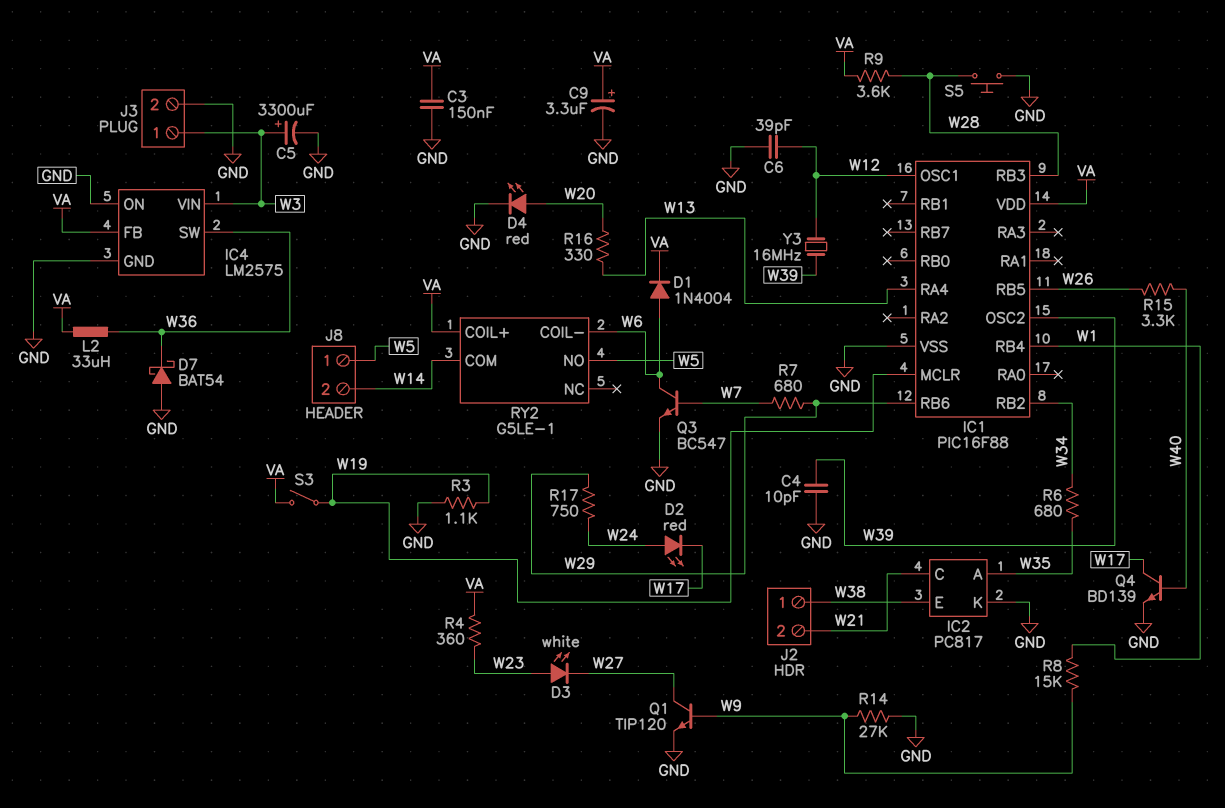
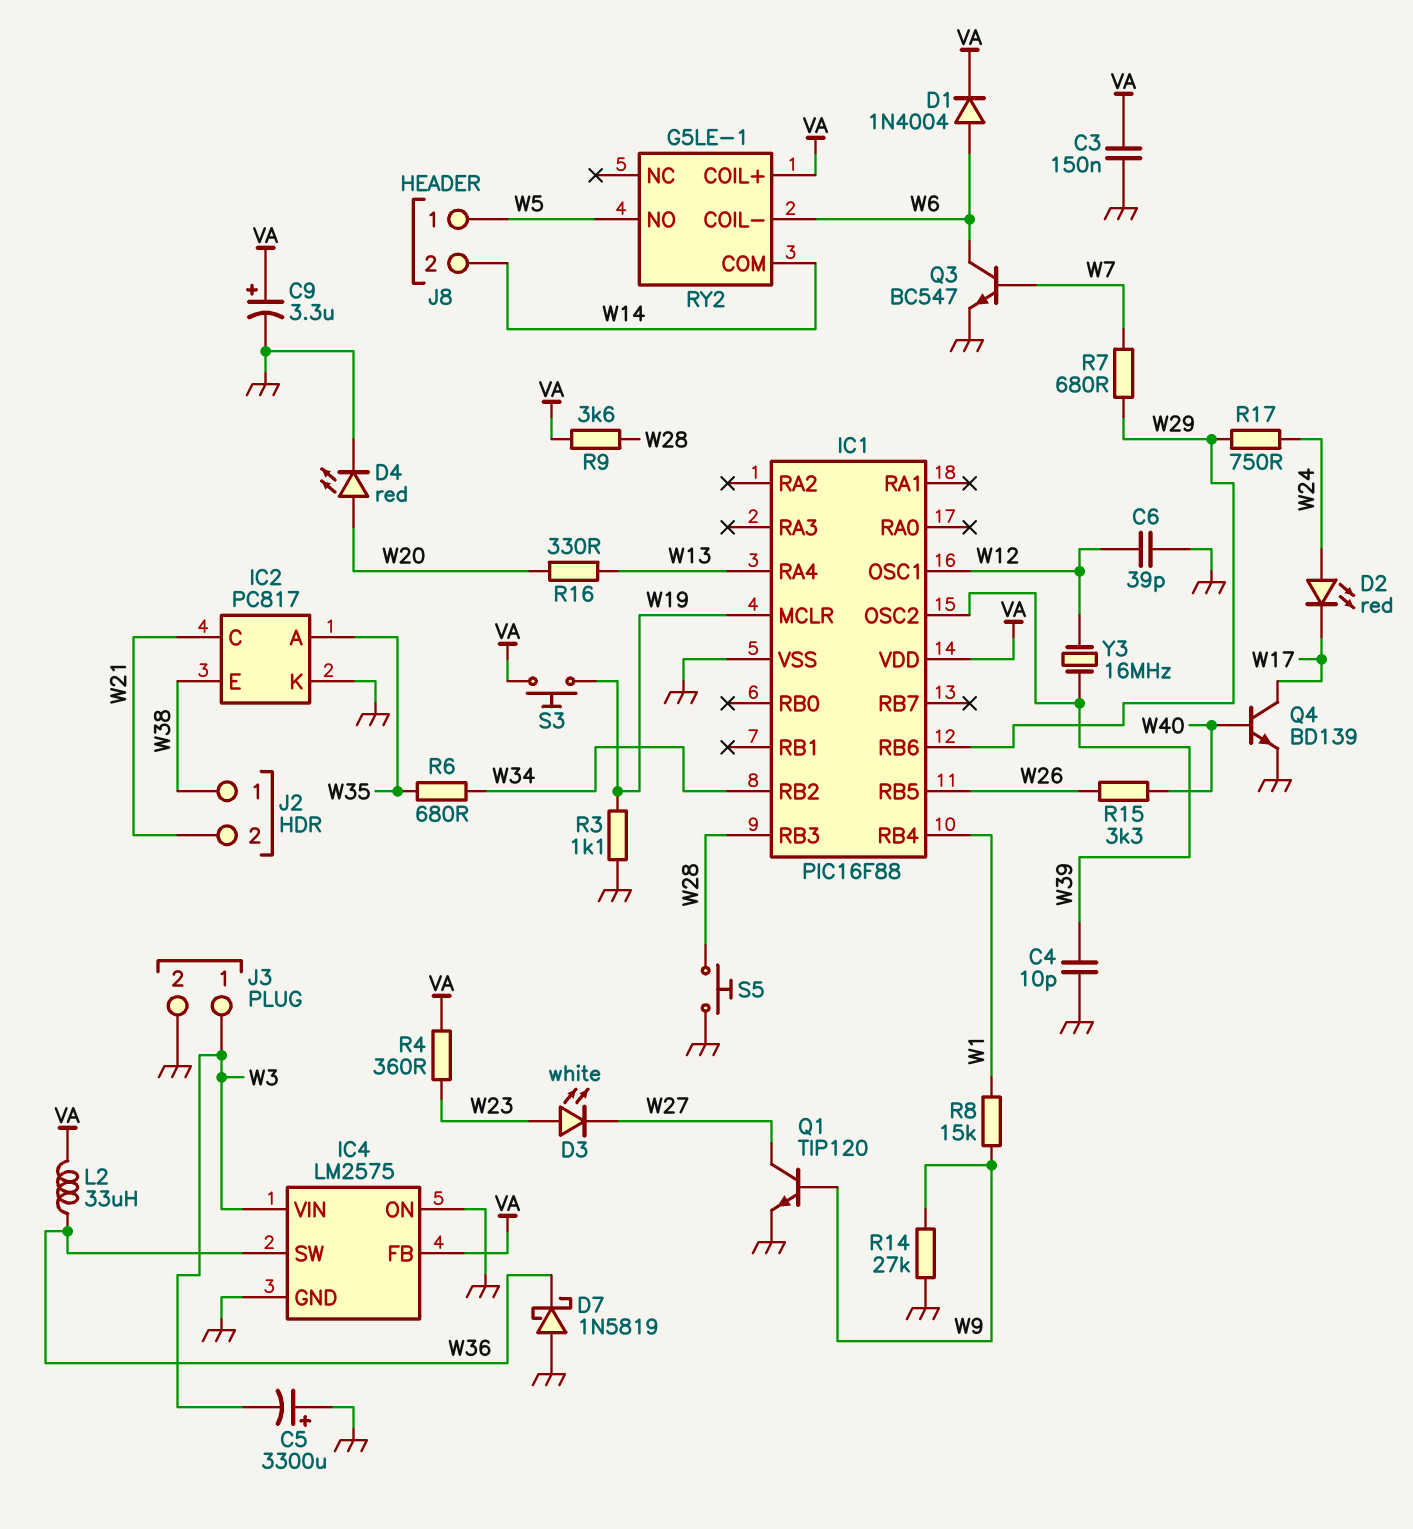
C5: 3300uF (plus W3, minus GND) -> 3300uF (plus GND, minus W3)
D7: schottky BAT54 (A GND, K W36) -> schottky 1N5819 (A GND, K W36)
S3: switch (VA, W19) -> button (VA, W19)

